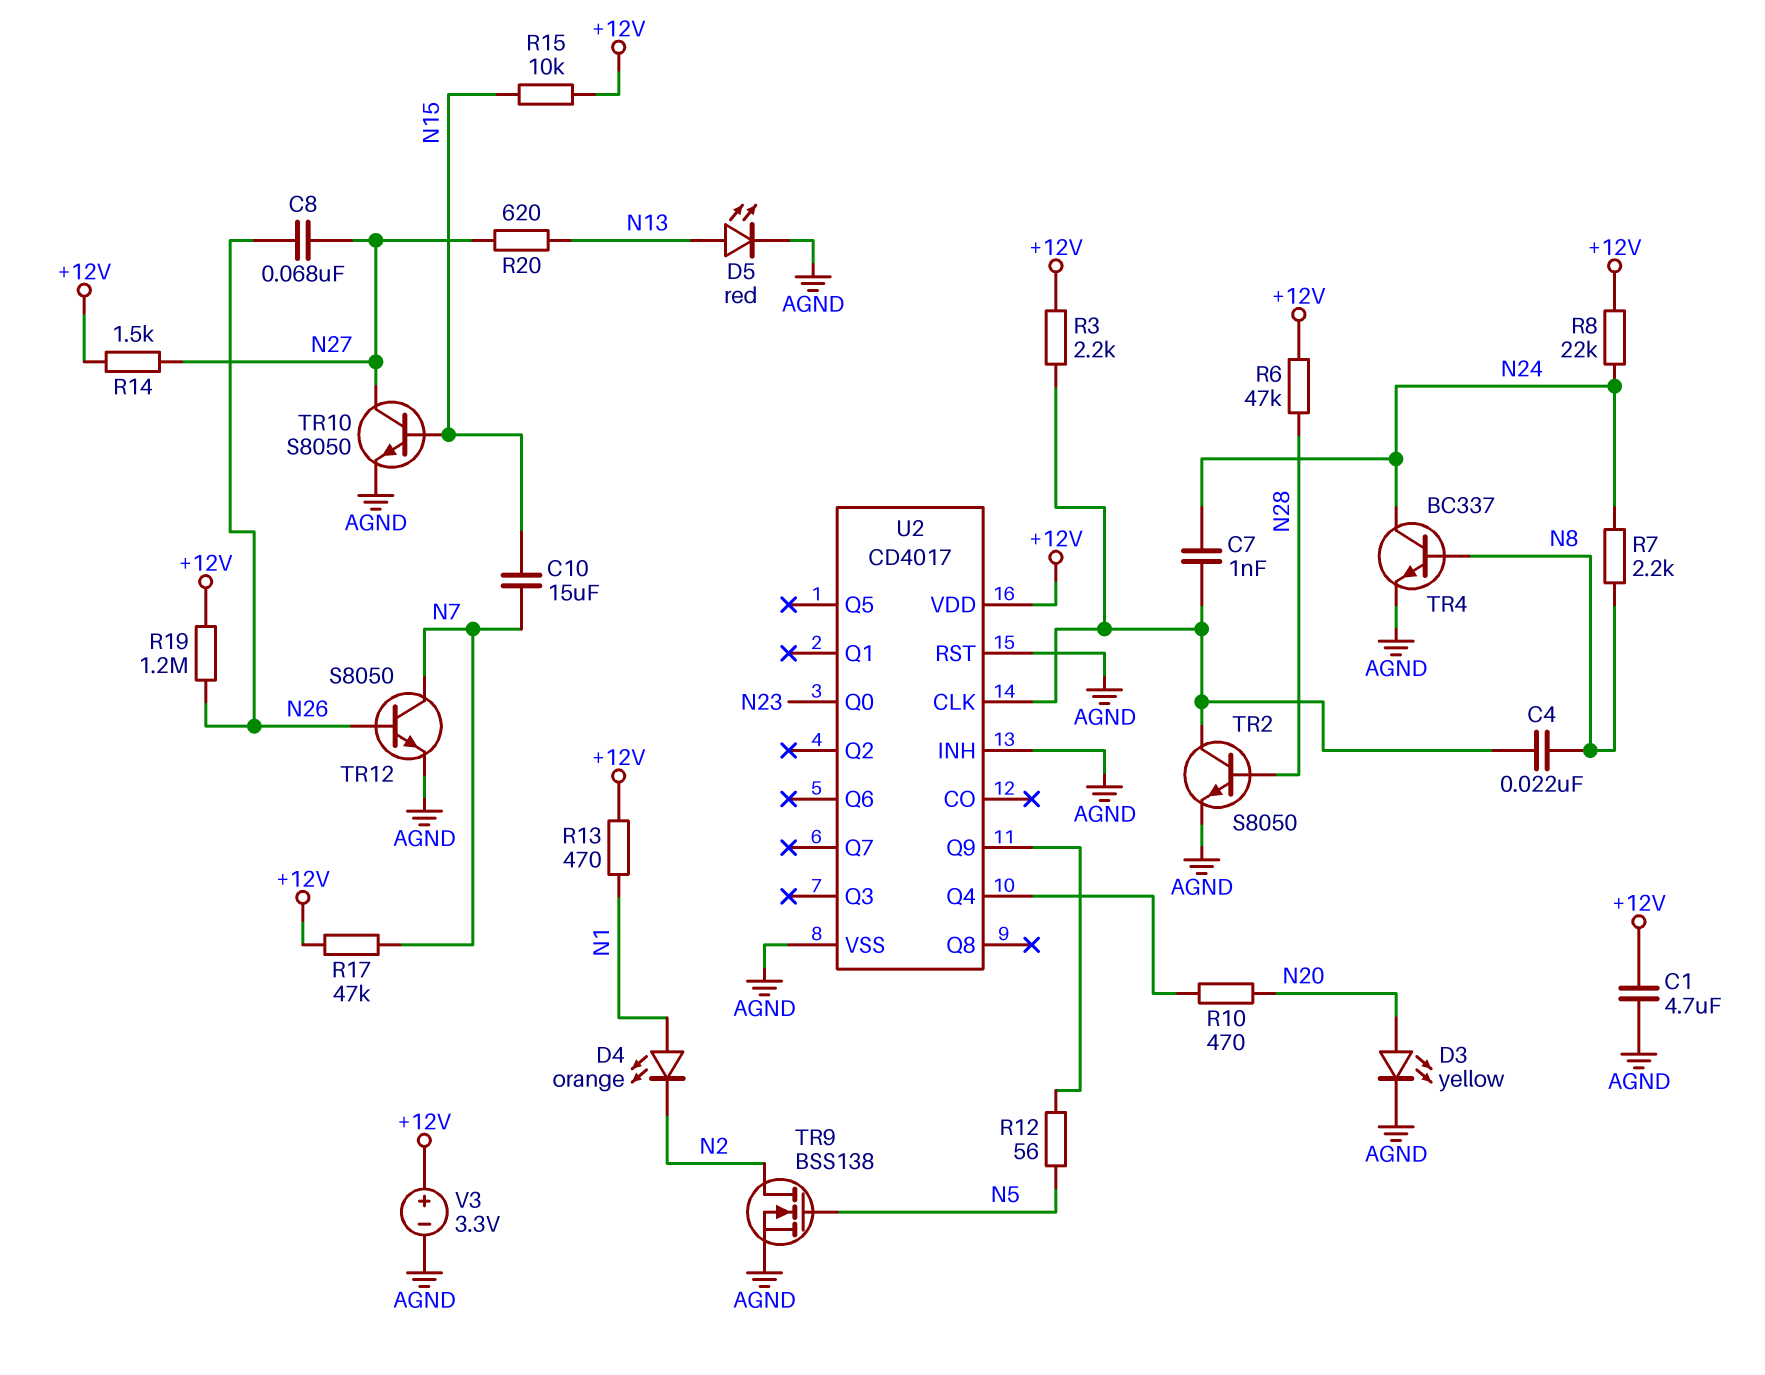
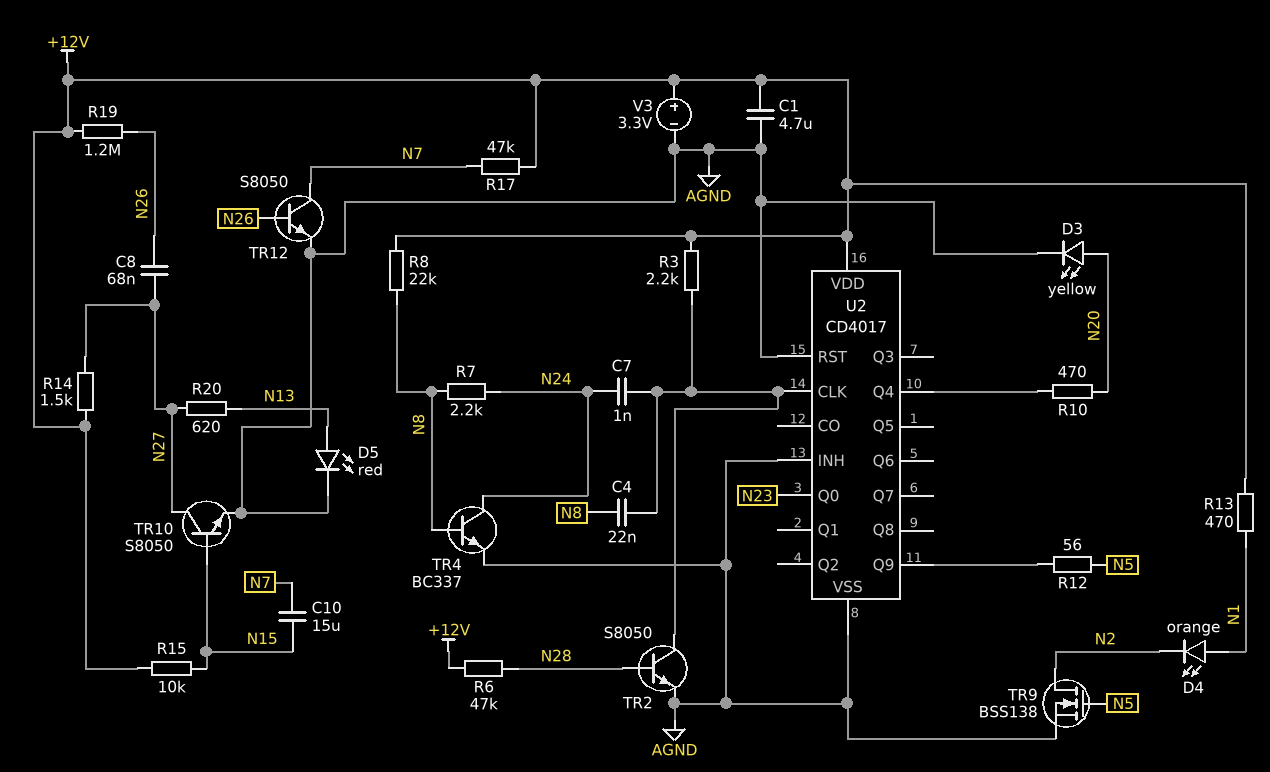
R8: 22k (+12V, N24) -> 22k (+12V, N8)

